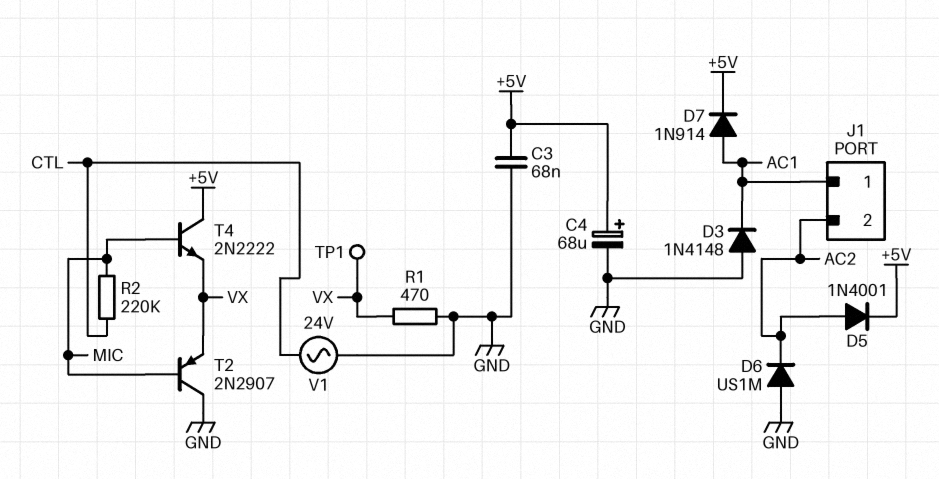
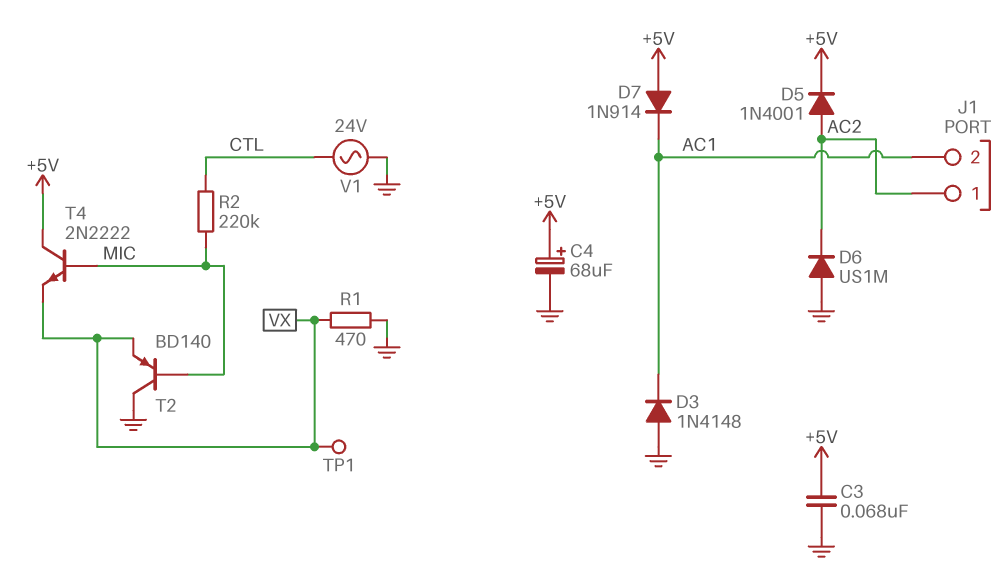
D7: diode 1N914 (A AC1, K +5V) -> diode 1N914 (A +5V, K AC1)
J1 pin 1: AC1 -> AC2
J1 pin 2: AC2 -> AC1
T2: PNP 2N2907 (B MIC, C GND, E VX) -> PNP BD140 (B MIC, C GND, E VX)

